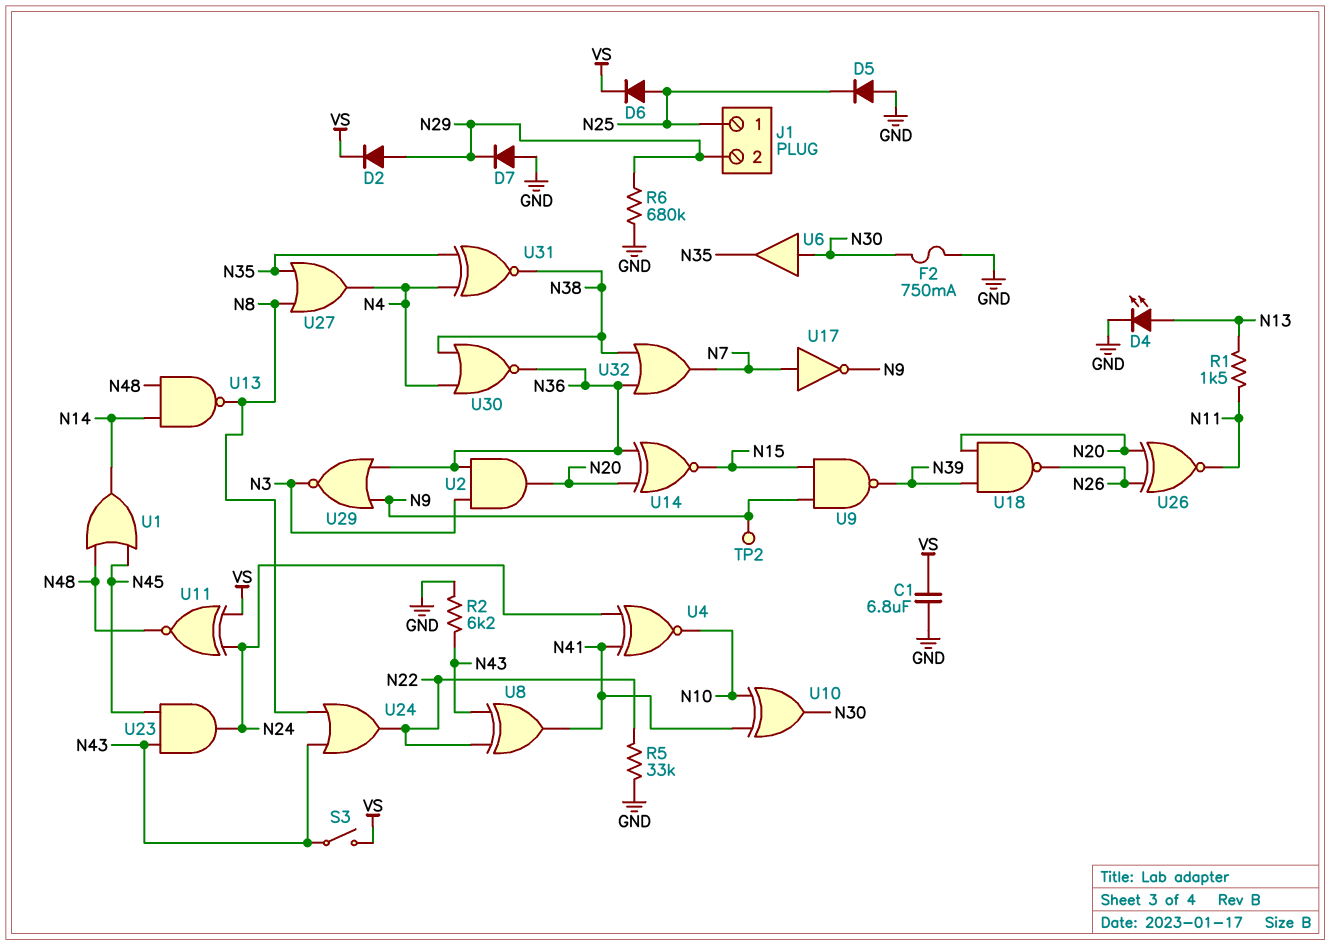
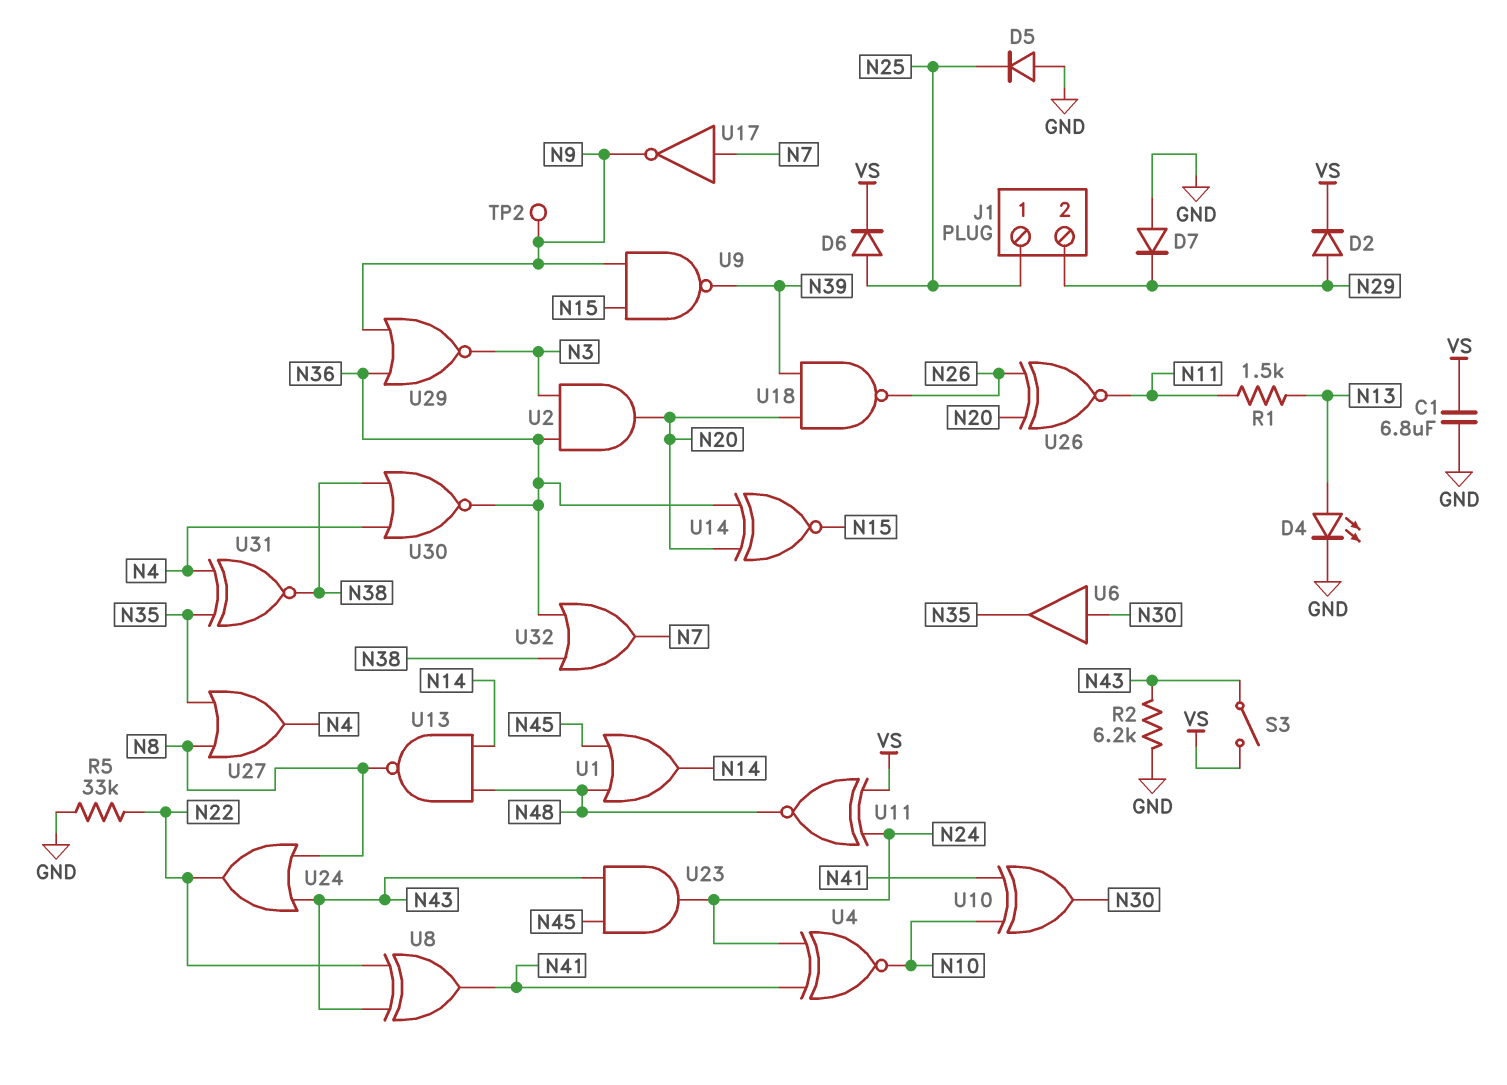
F2: 750mA (GND, N30) -> none
R6: 680k (GND, N29) -> none

